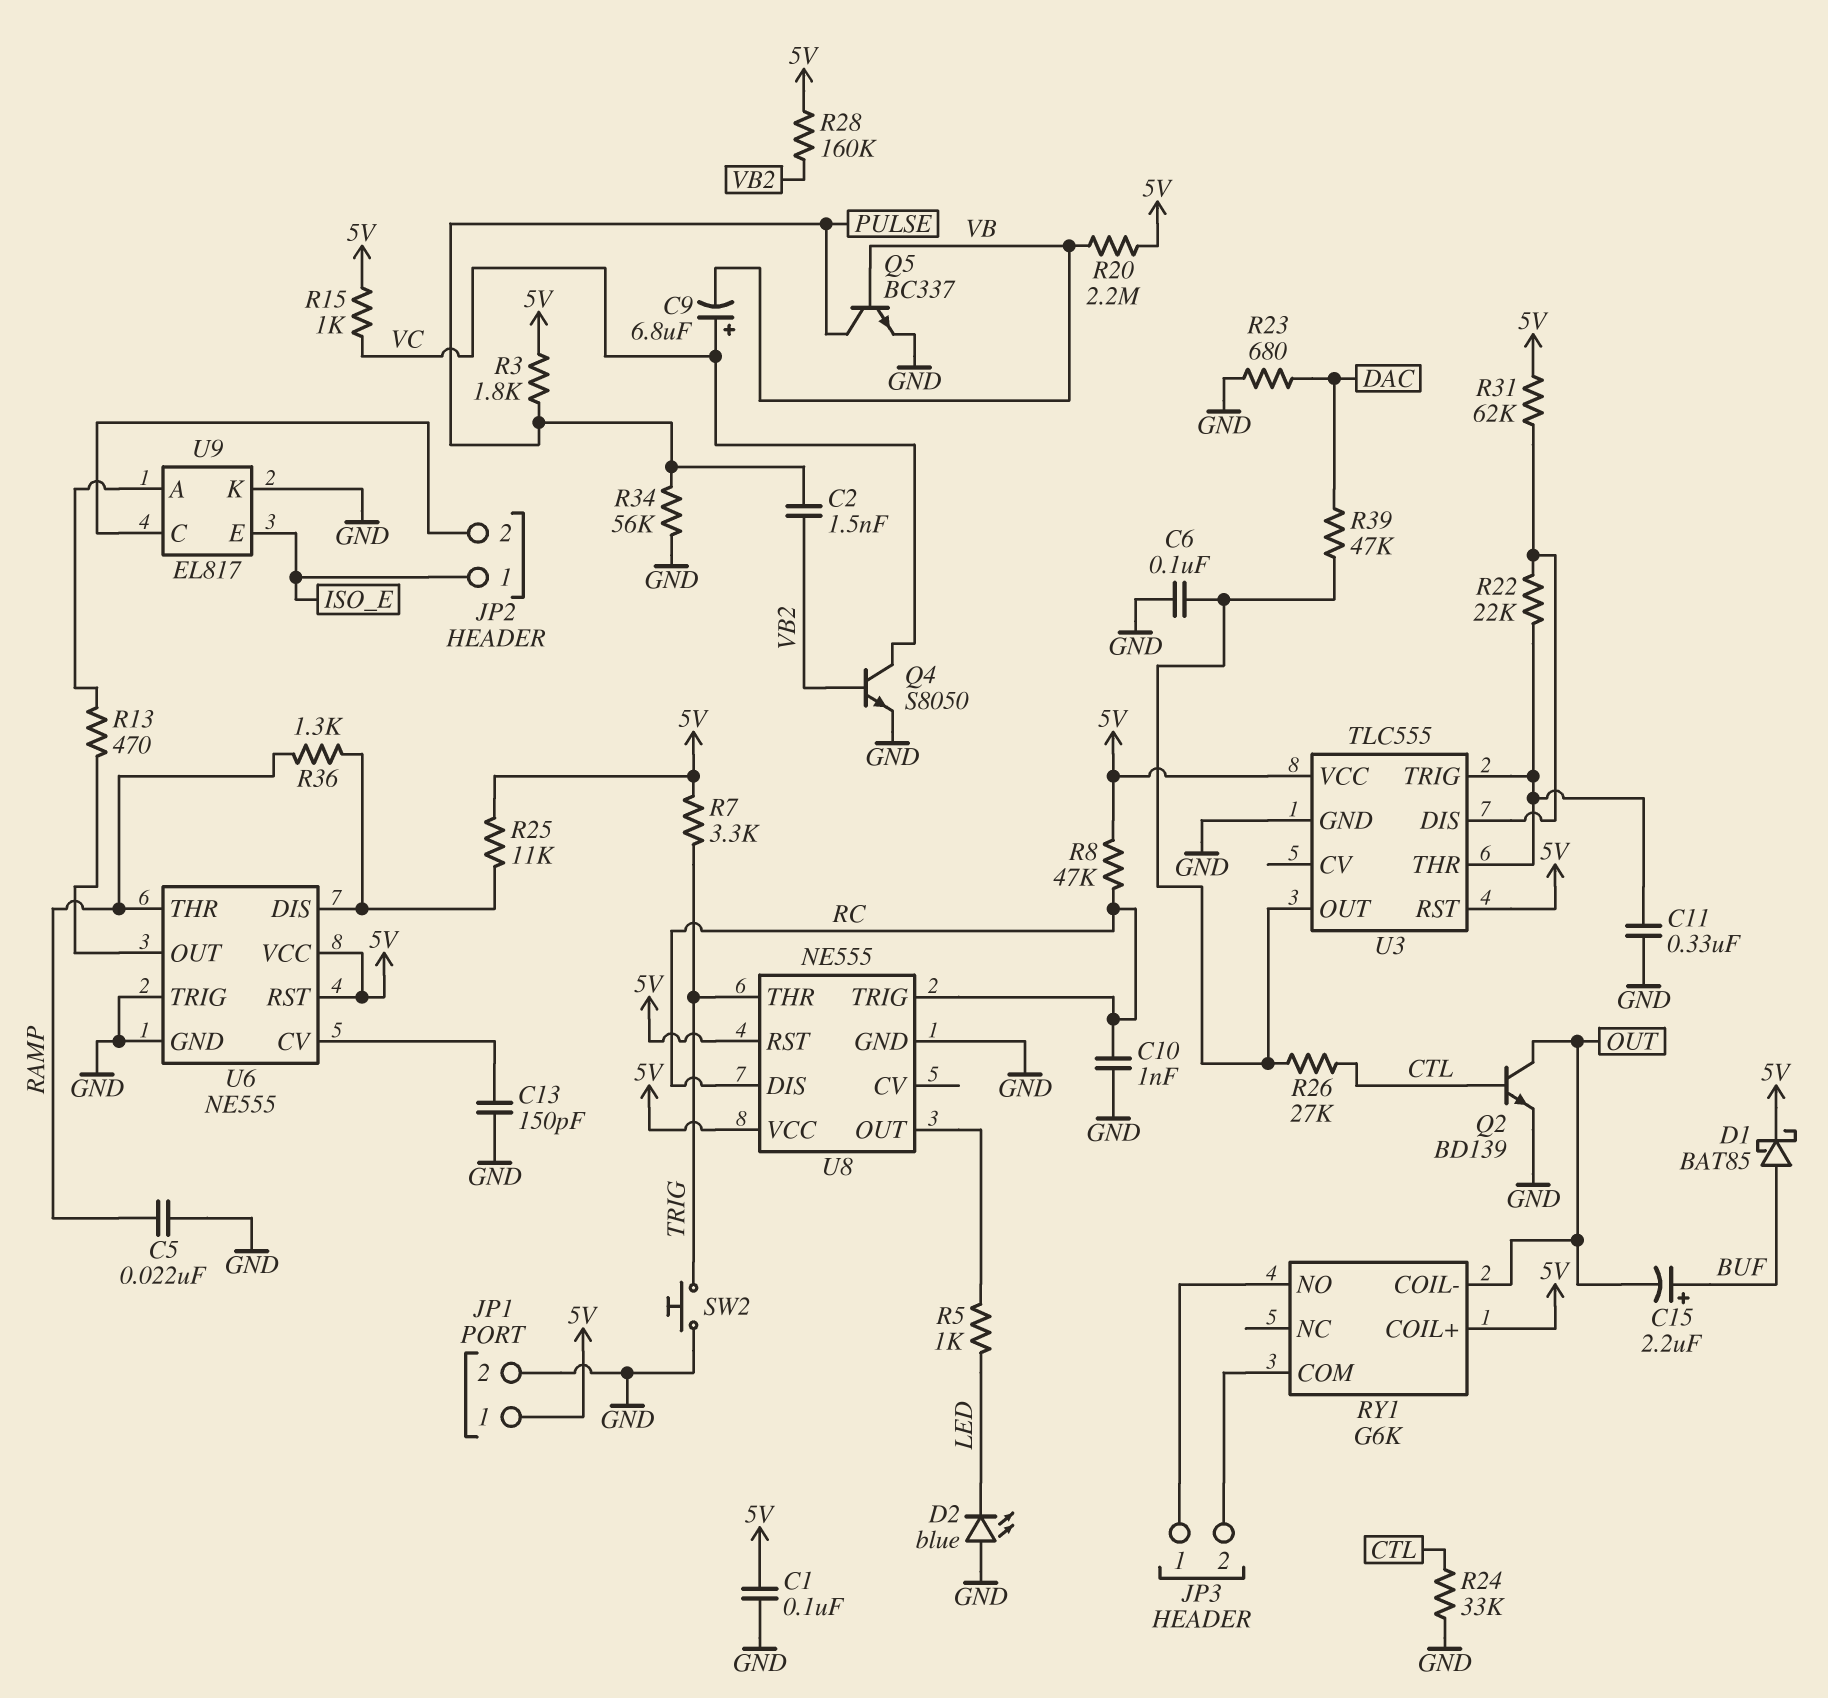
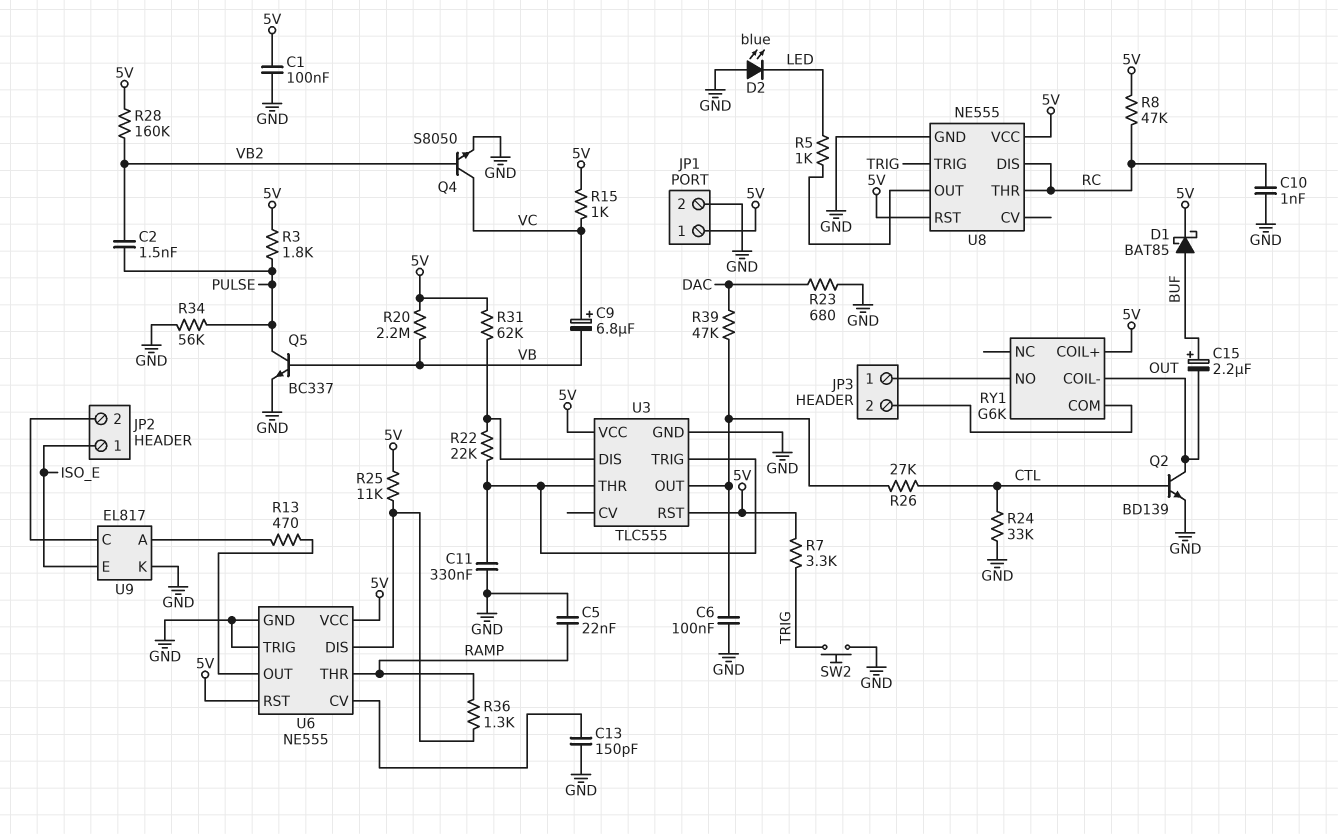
U8 pin THR: TRIG -> RC
U8 pin TRIG: RC -> TRIG

